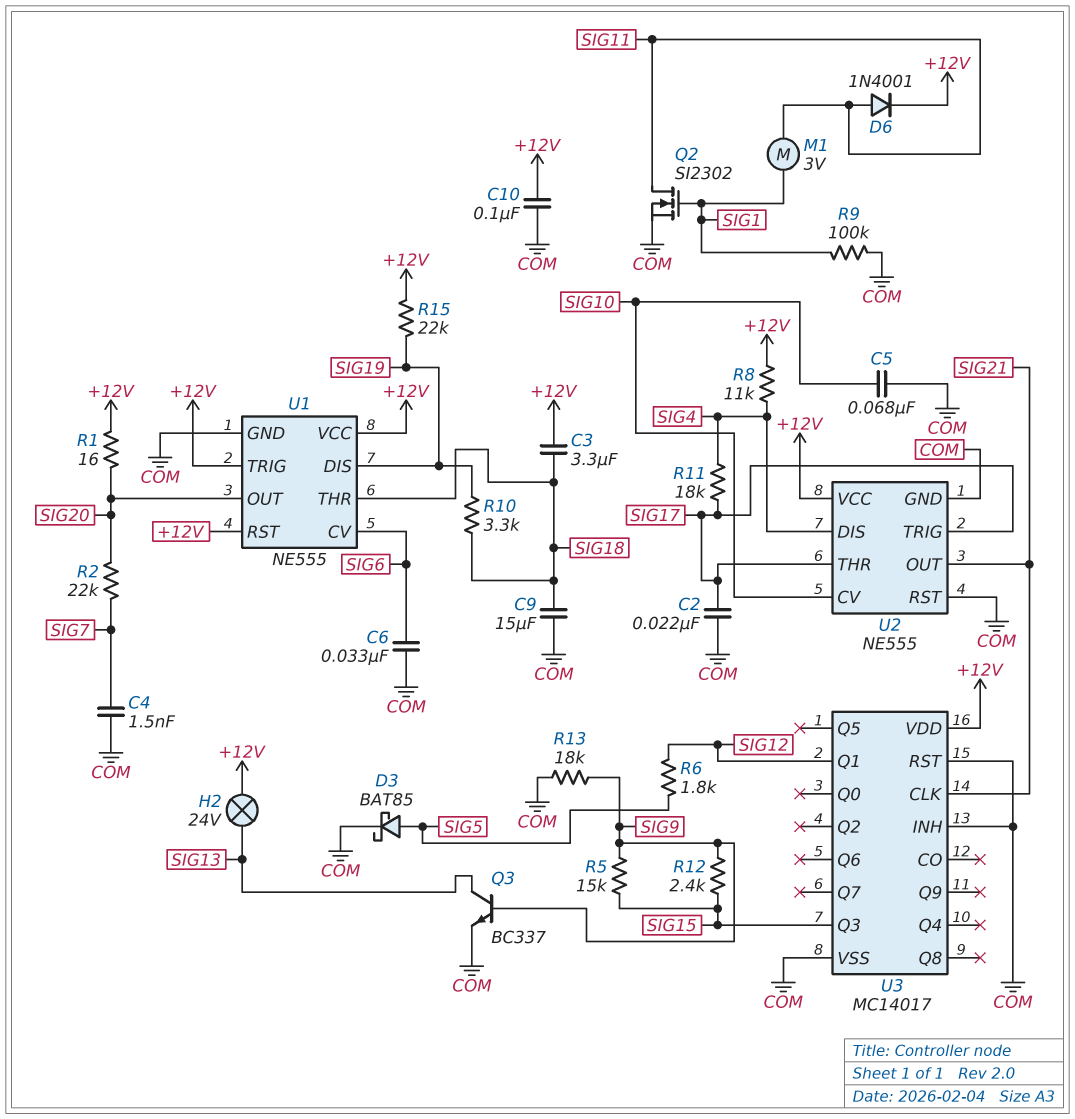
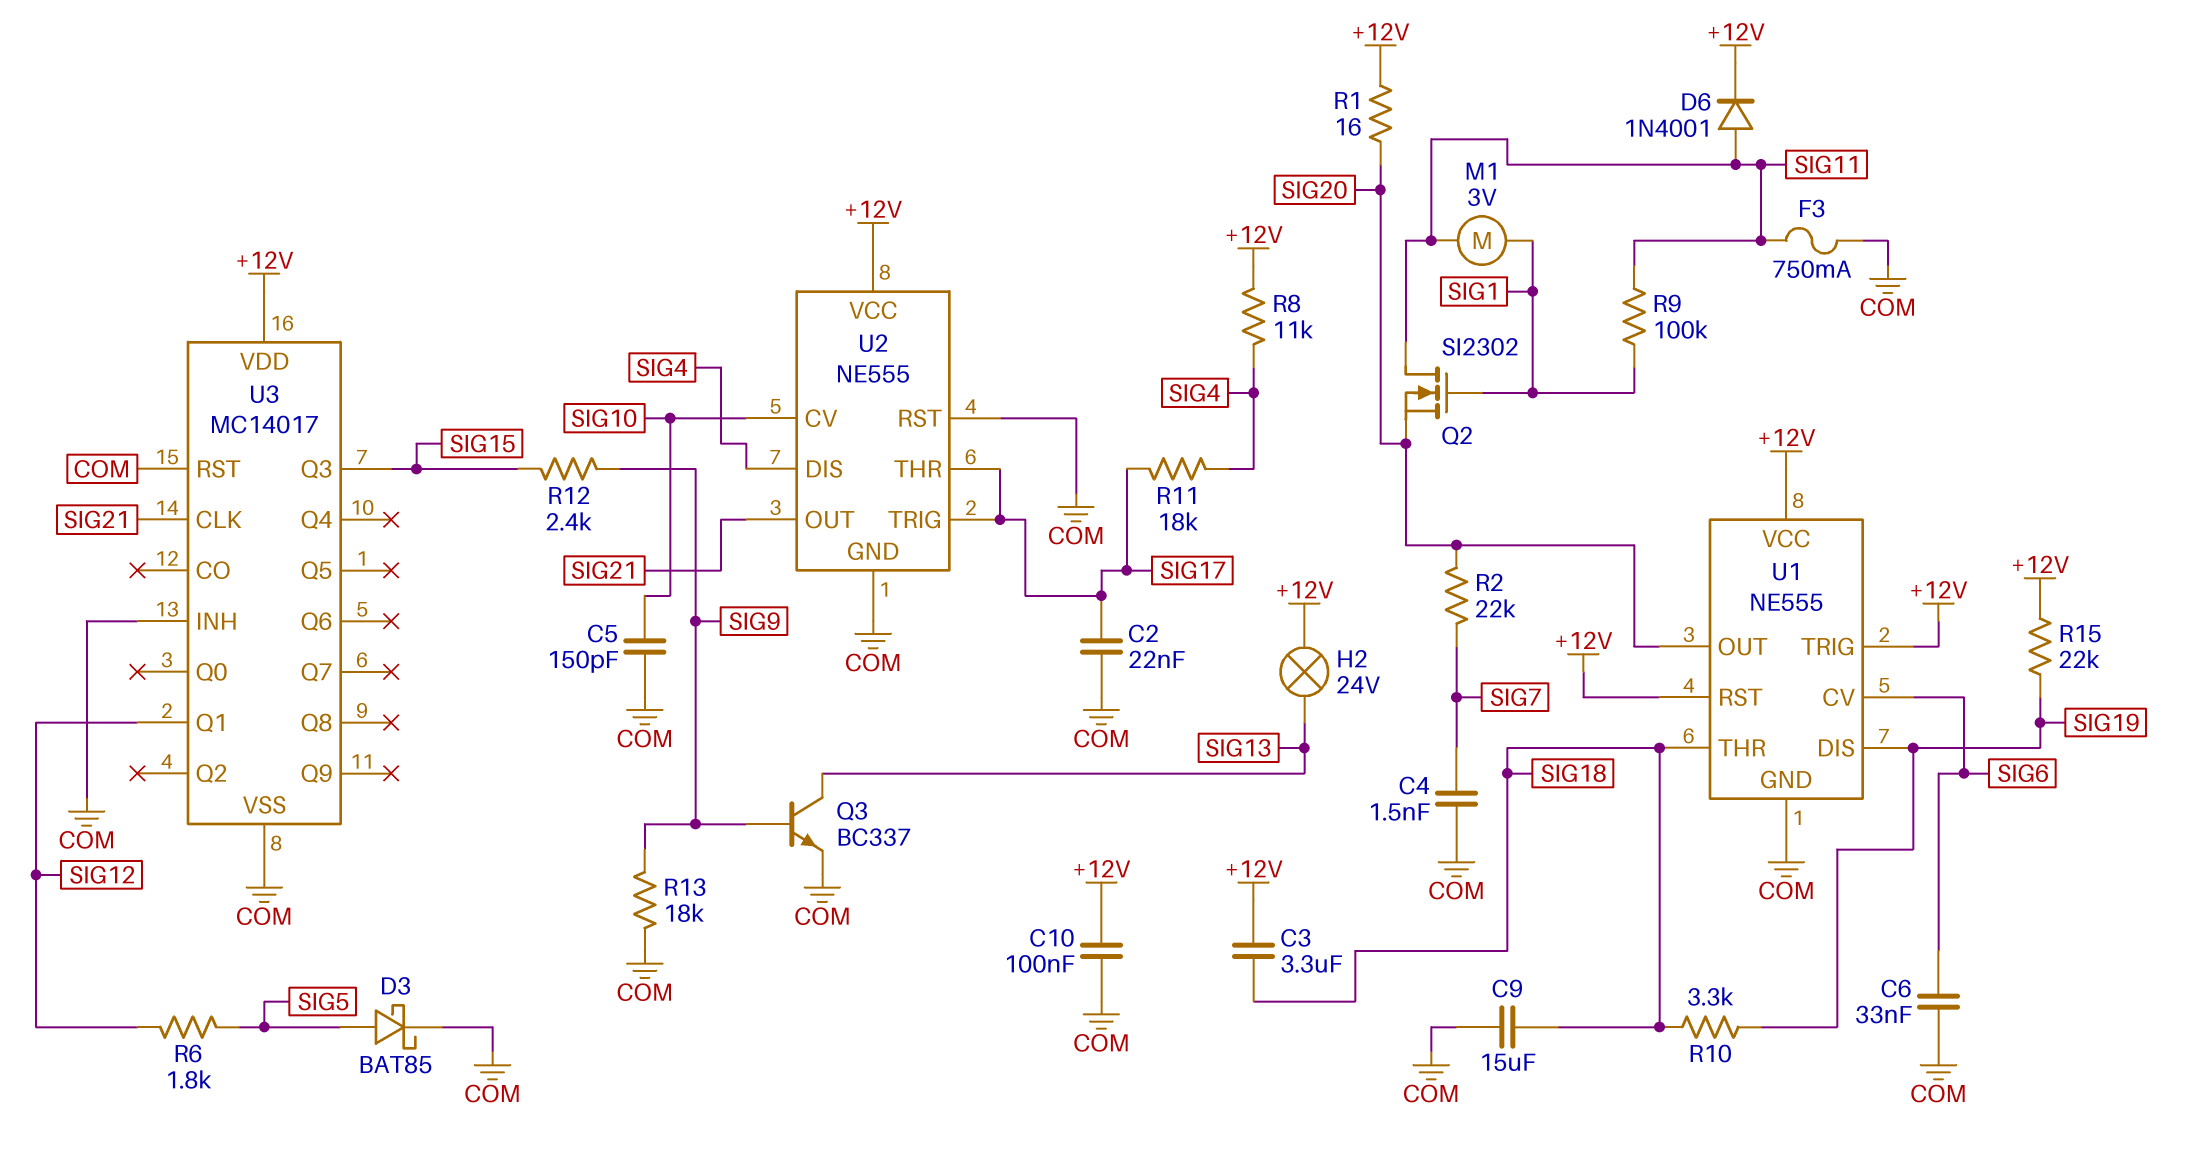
C5: 68nF (COM, SIG10) -> 150pF (COM, SIG10)
F3: none -> 750mA (COM, SIG11)
Q2: NMOS SI2302 (G SIG1, D SIG11, S COM) -> NMOS SI2302 (G SIG1, D SIG11, S SIG20)
R5: 15k (SIG9, SIG15) -> none
R9: 100k (COM, SIG1) -> 100k (SIG1, SIG11)

